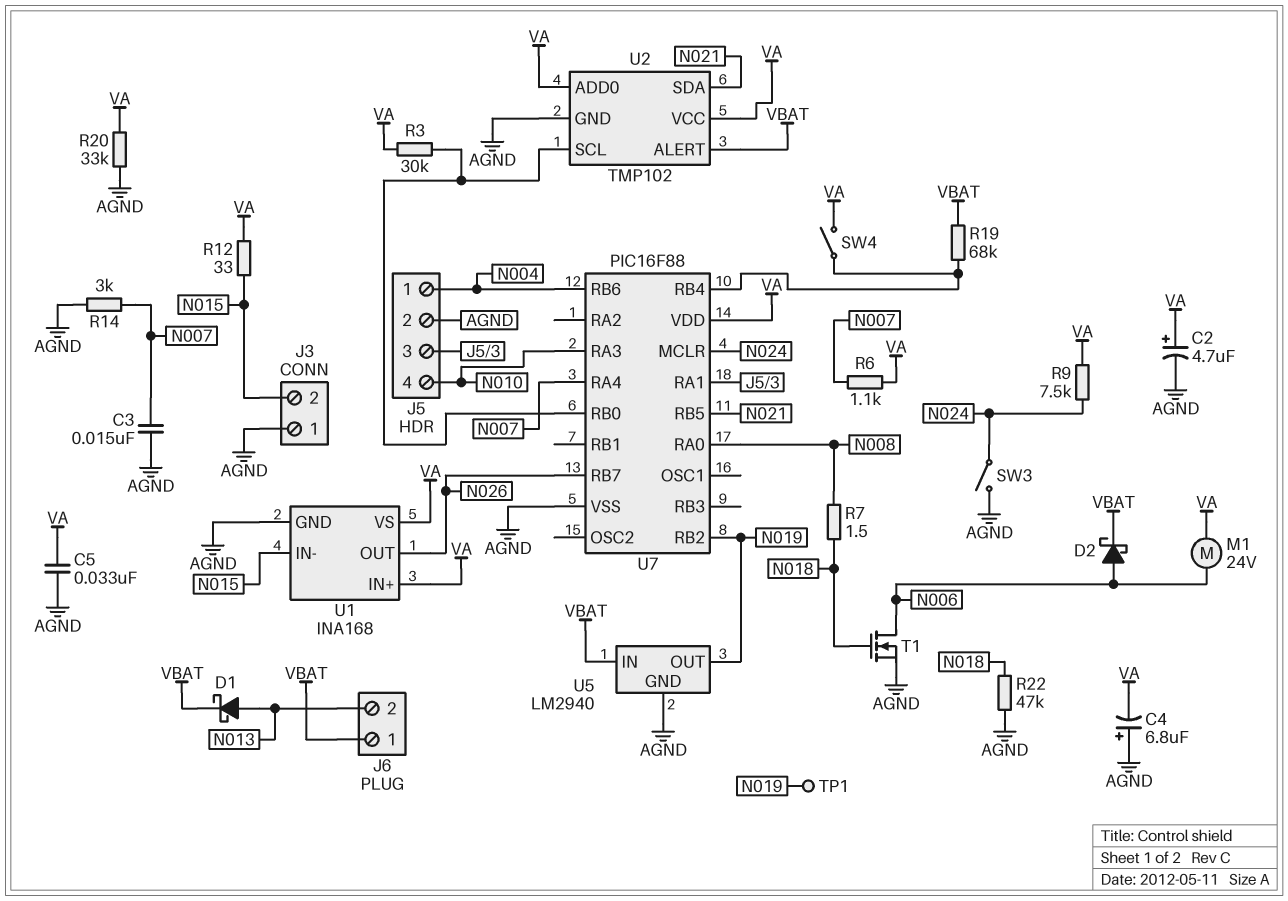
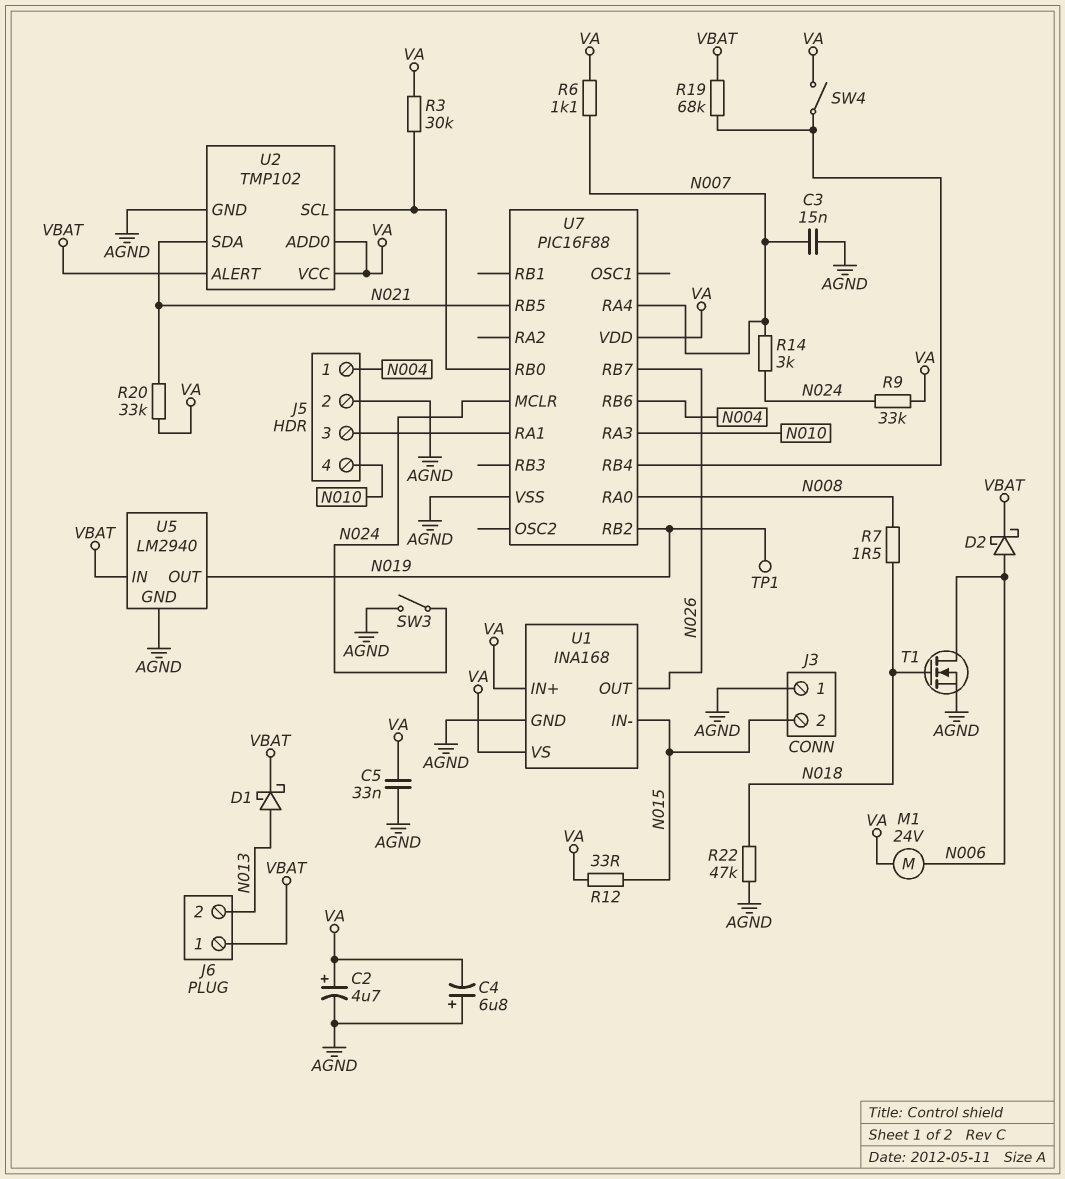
R9: 7.5k (N024, VA) -> 33k (N024, VA)
R14: 3k (AGND, N007) -> 3k (N007, N024)
R20: 33k (AGND, VA) -> 33k (N021, VA)

